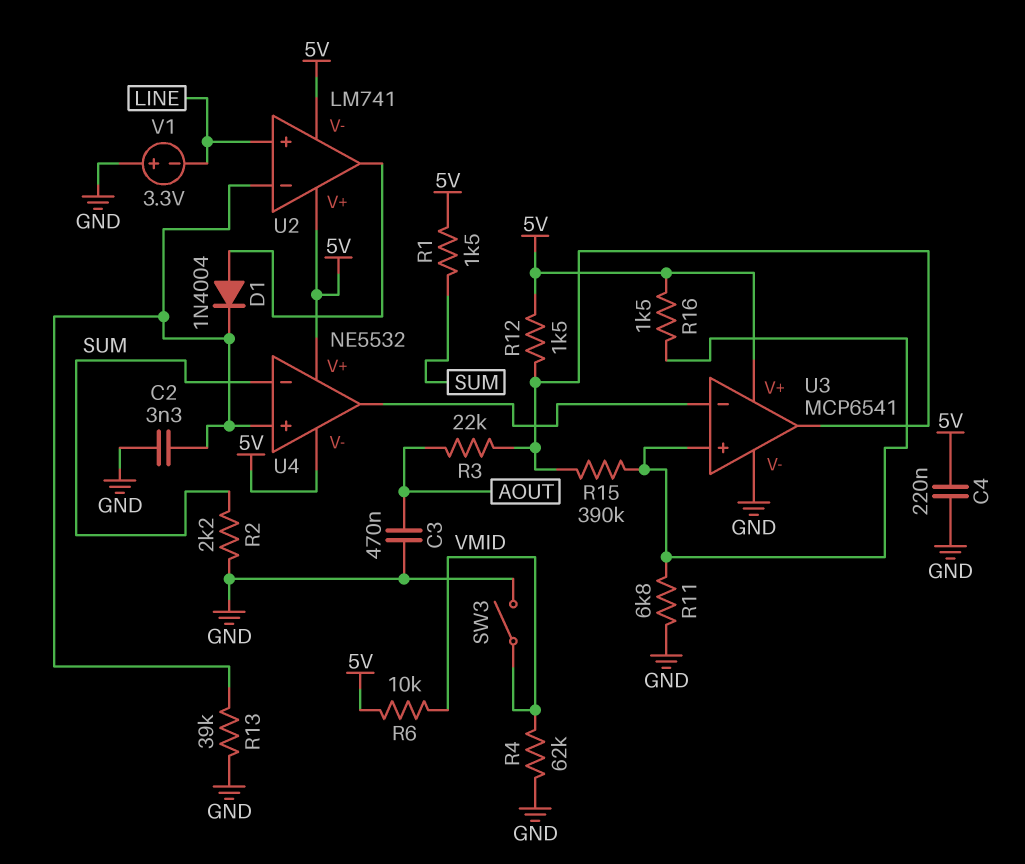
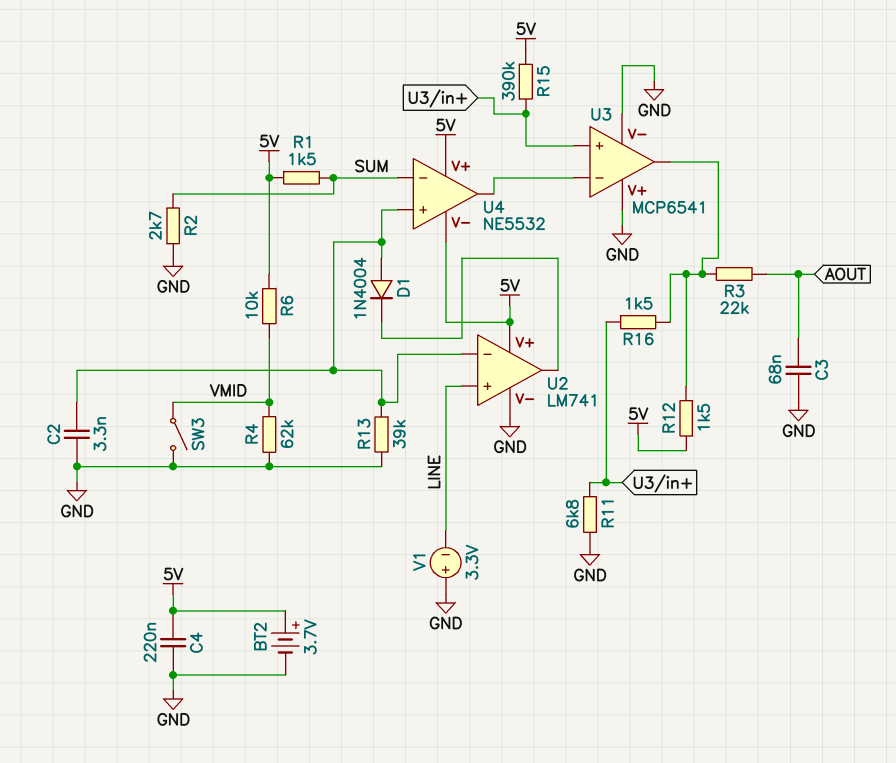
BT2: none -> 3.7V (plus 5V, minus GND)
C3: 470nF (AOUT, GND) -> 68nF (AOUT, GND)
D1: diode 1N4004 (A U2/out, K U2/in-) -> diode 1N4004 (A U2/in-, K U2/out)
R2: 2.2k (GND, SUM) -> 2.7k (GND, SUM)
R15: 390k (U3/in+, U3/out) -> 390k (5V, U3/in+)
R16: 1.5k (5V, U3/in+) -> 1.5k (U3/in+, U3/out)
U2 pin V-: 5V -> GND
U3 pin V+: 5V -> GND

